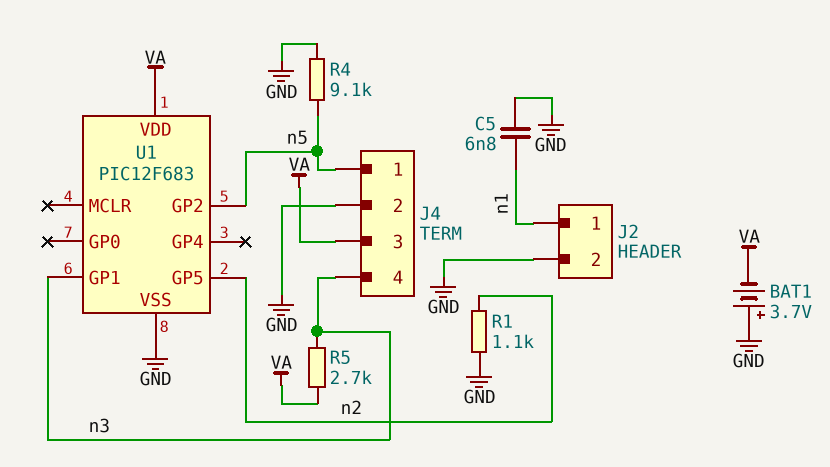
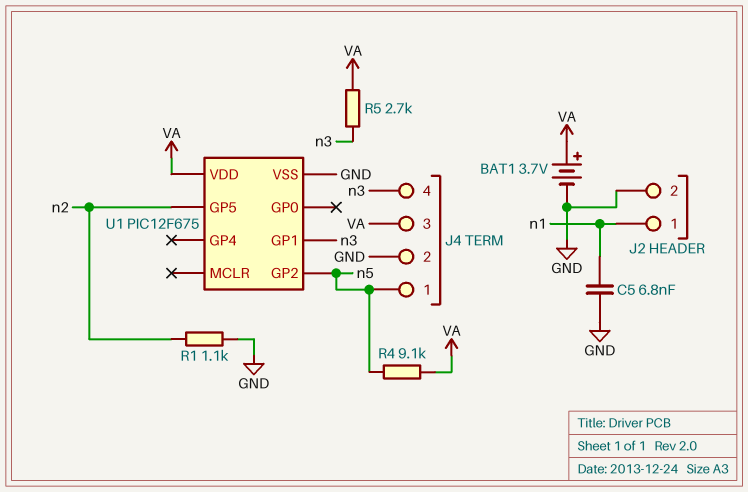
BAT1: 3.7V (plus GND, minus VA) -> 3.7V (plus VA, minus GND)
R4: 9.1k (GND, n5) -> 9.1k (VA, n5)
U1: PIC12F683 -> PIC12F675

